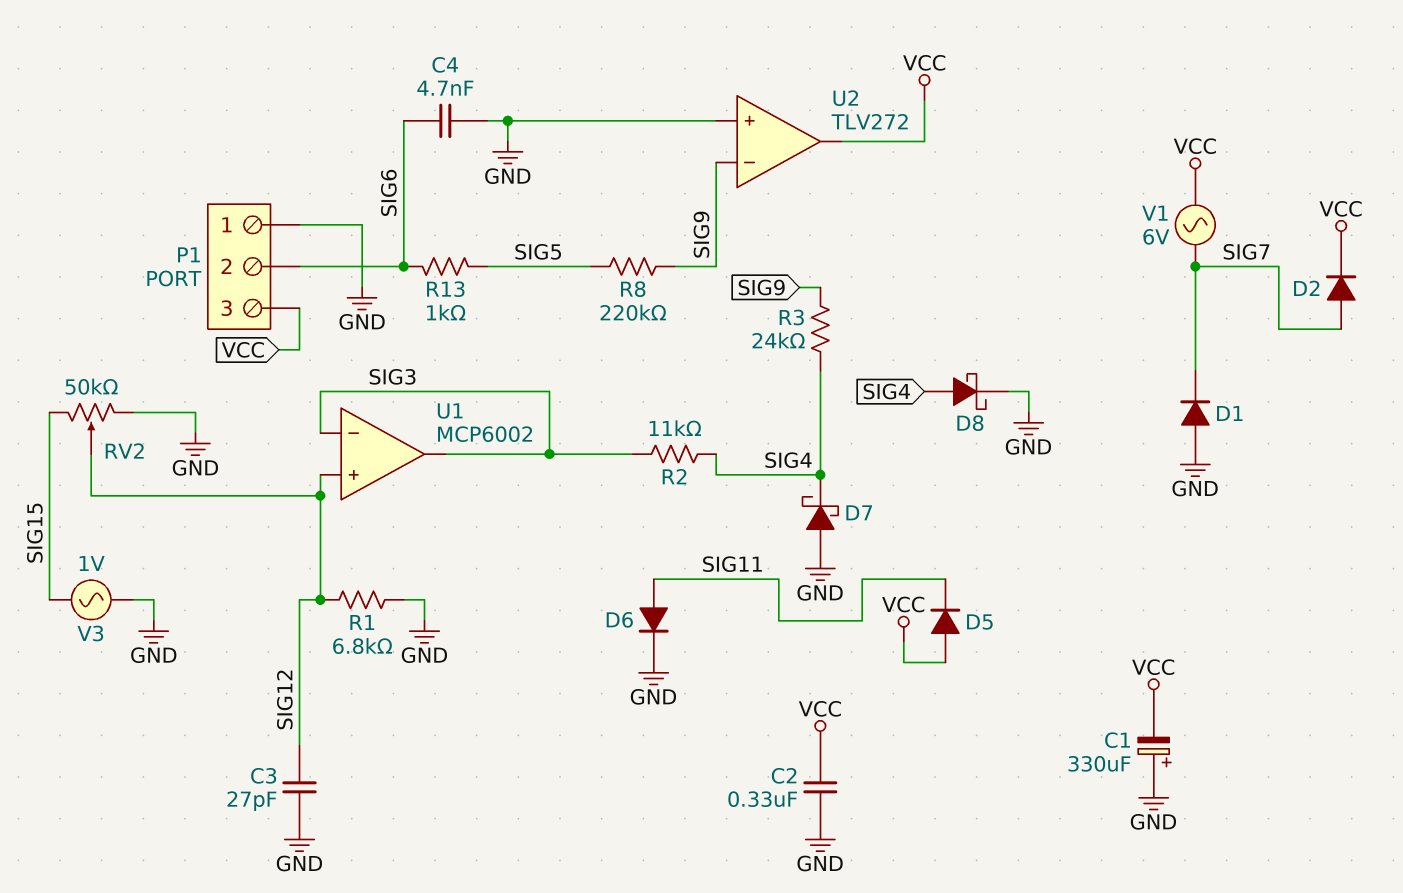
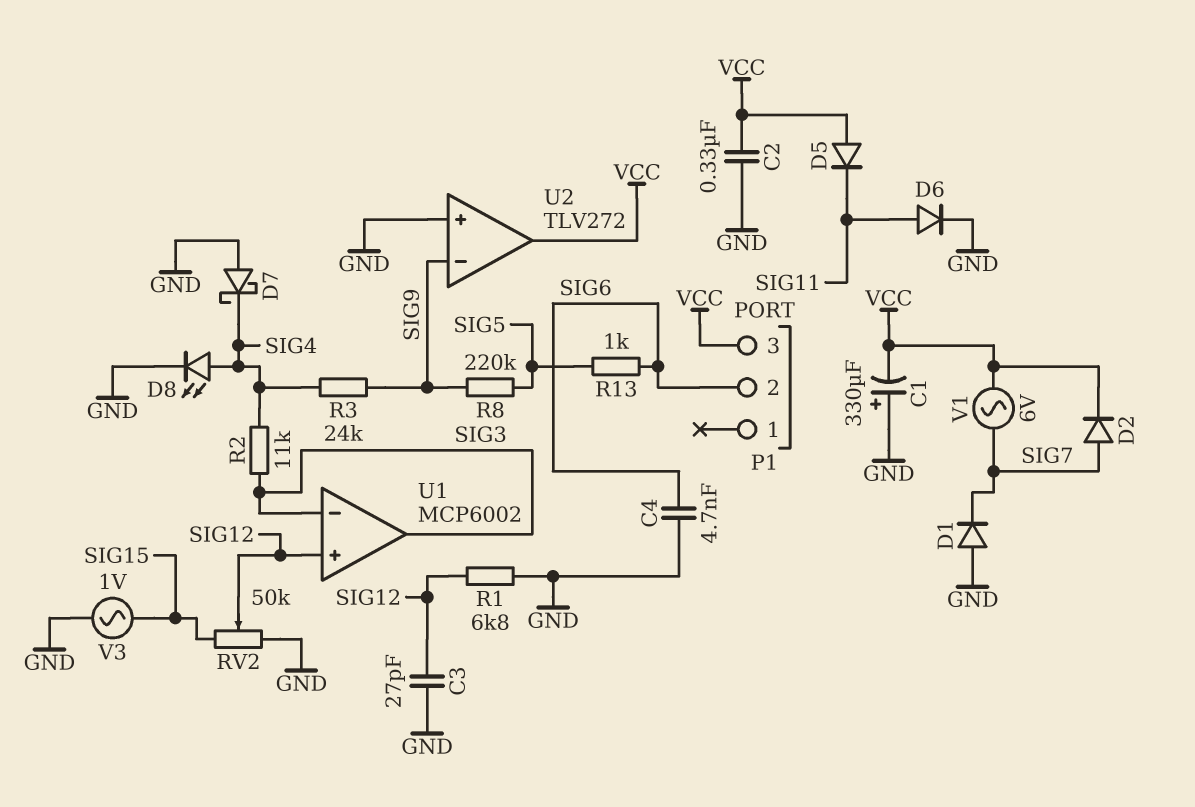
D8: schottky (A SIG4, K GND) -> LED (A SIG4, K GND)
P1 pin 1: GND -> none

